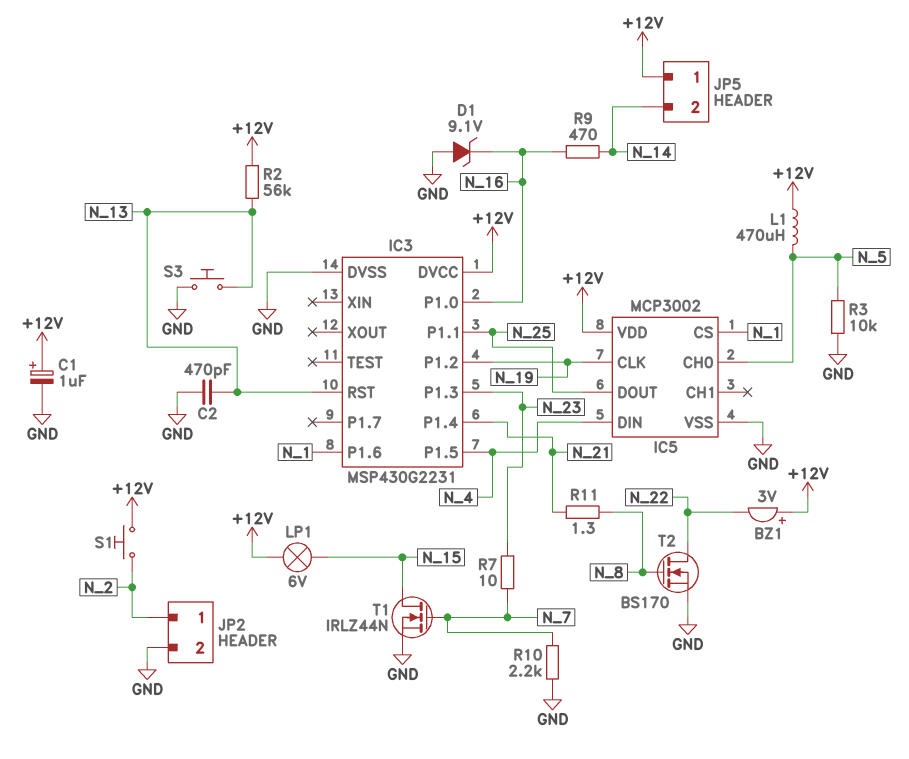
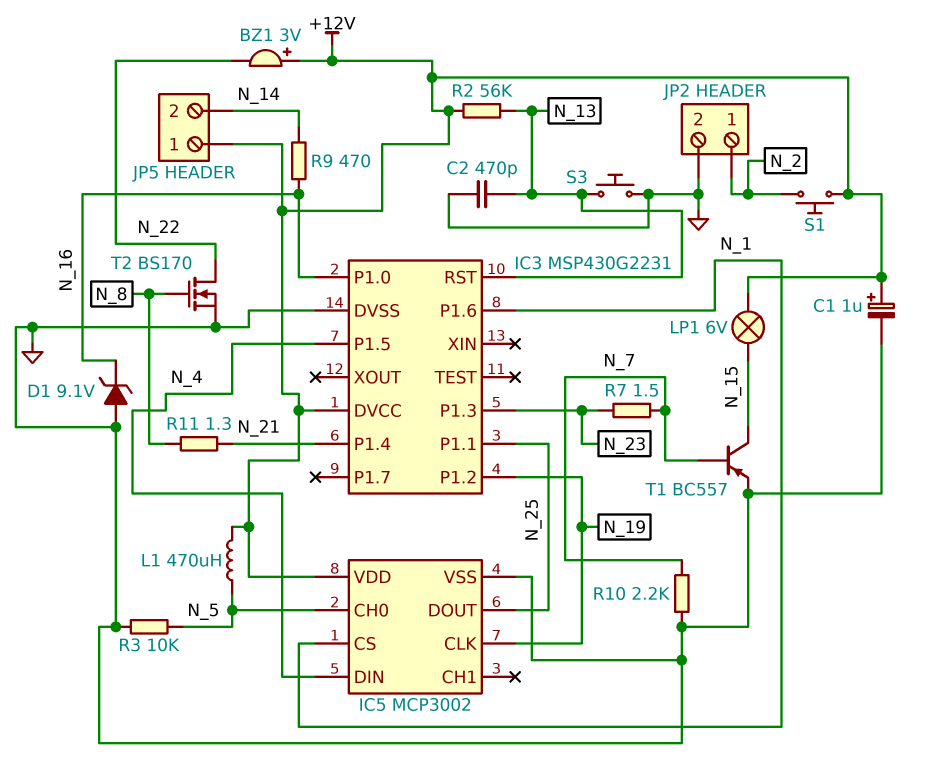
R7: 10 (N_7, N_23) -> 1.5 (N_7, N_23)
T1: NMOS IRLZ44N (G N_7, D N_15, S GND) -> PNP BC557 (B N_7, C N_15, E GND)

